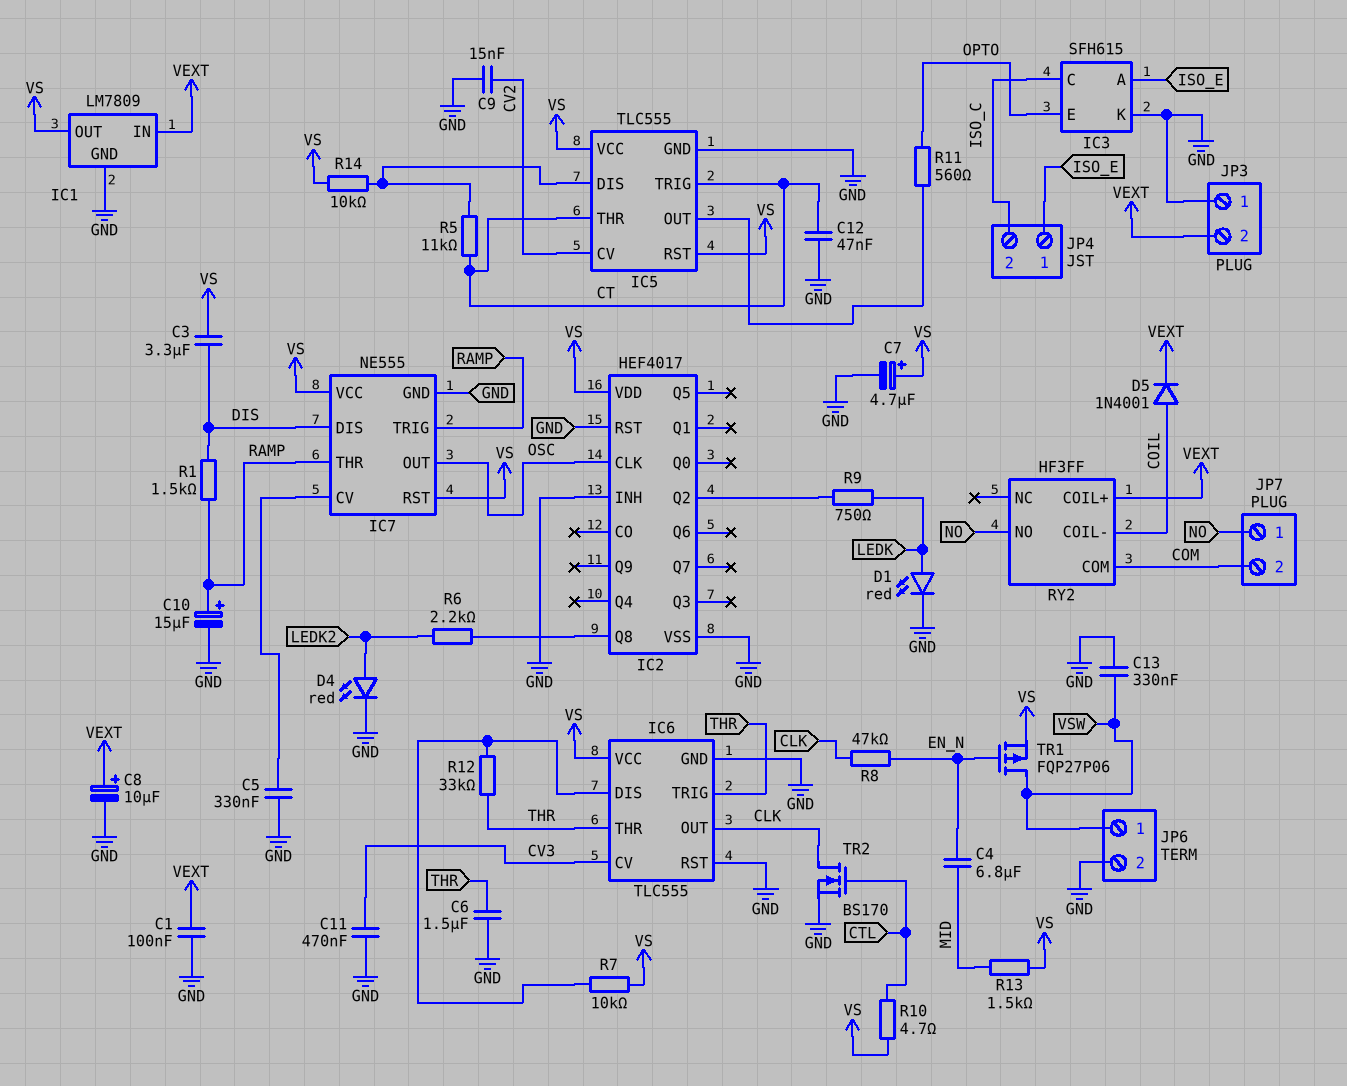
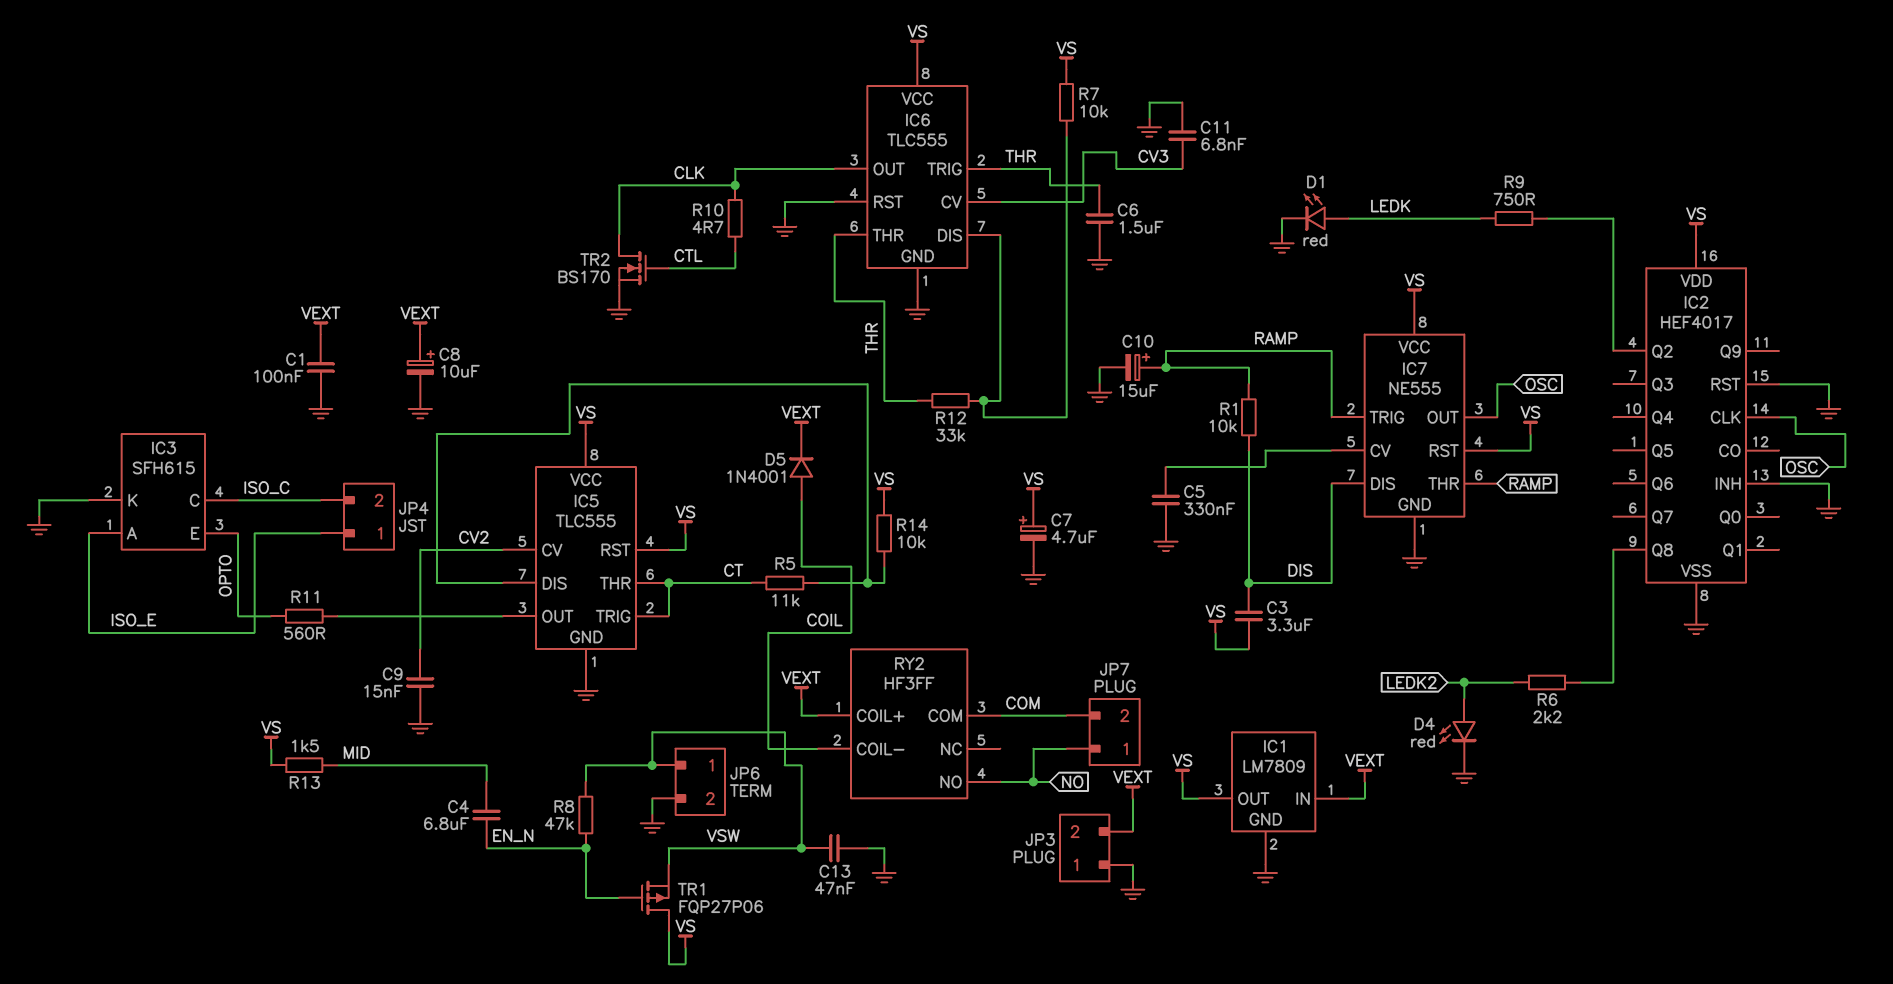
C11: 470nF (CV3, GND) -> 6.8nF (CV3, GND)
C12: 47nF (CT, GND) -> none
C13: 330nF (GND, VSW) -> 47nF (GND, VSW)
R1: 1.5k (DIS, RAMP) -> 10k (DIS, RAMP)
R8: 47k (CLK, EN_N) -> 47k (EN_N, VSW)
R10: 4.7 (CTL, VS) -> 4.7 (CLK, CTL)
TR1: PMOS FQP27P06 (G EN_N, D VSW, S VS) -> PMOS FQP27P06 (G EN_N, D VS, S VSW)

